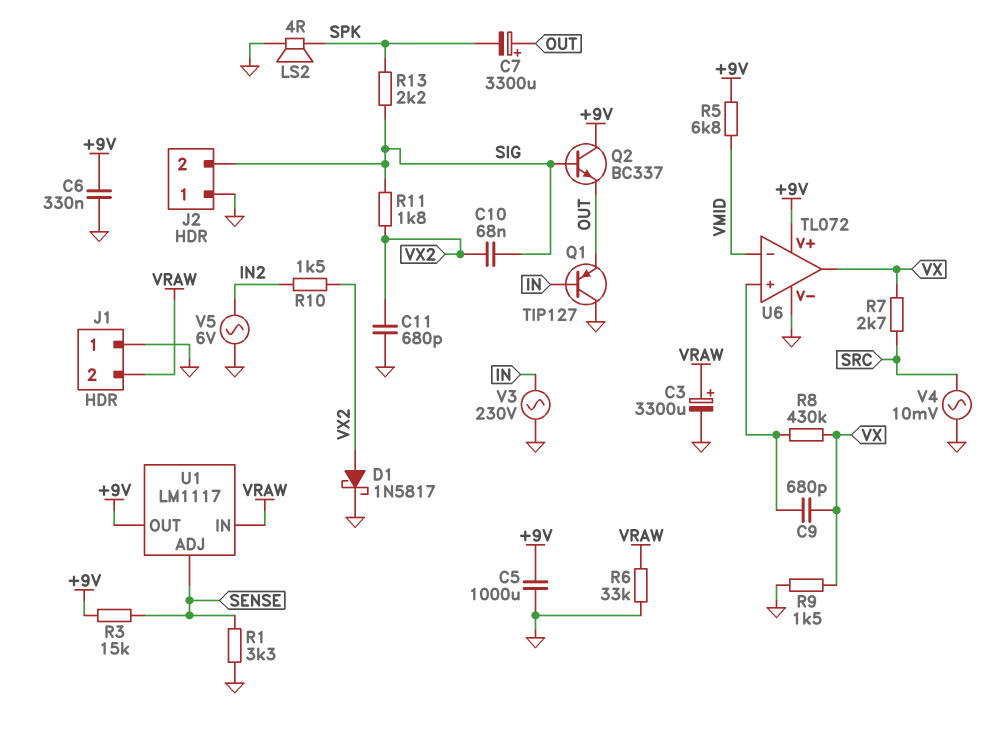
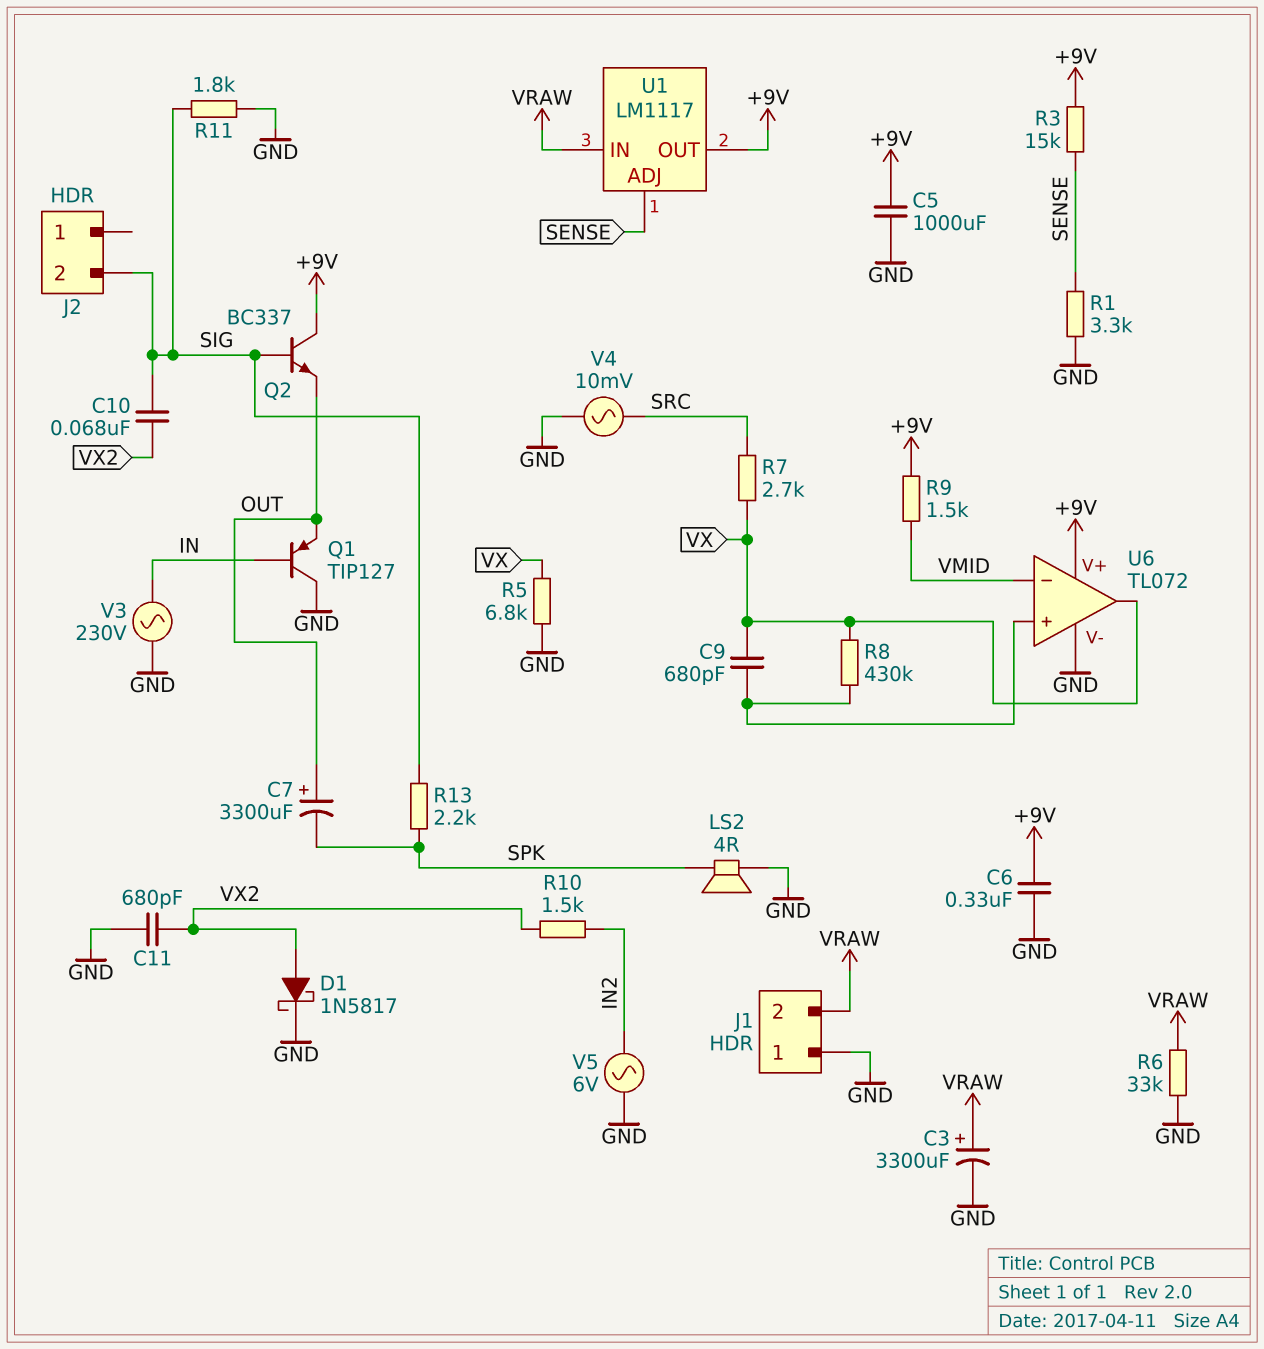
J2 pin 1: GND -> none
R5: 6.8k (+9V, VMID) -> 6.8k (GND, VX)
R9: 1.5k (GND, VX) -> 1.5k (+9V, VMID)
R11: 1.8k (SIG, VX2) -> 1.8k (GND, SIG)

